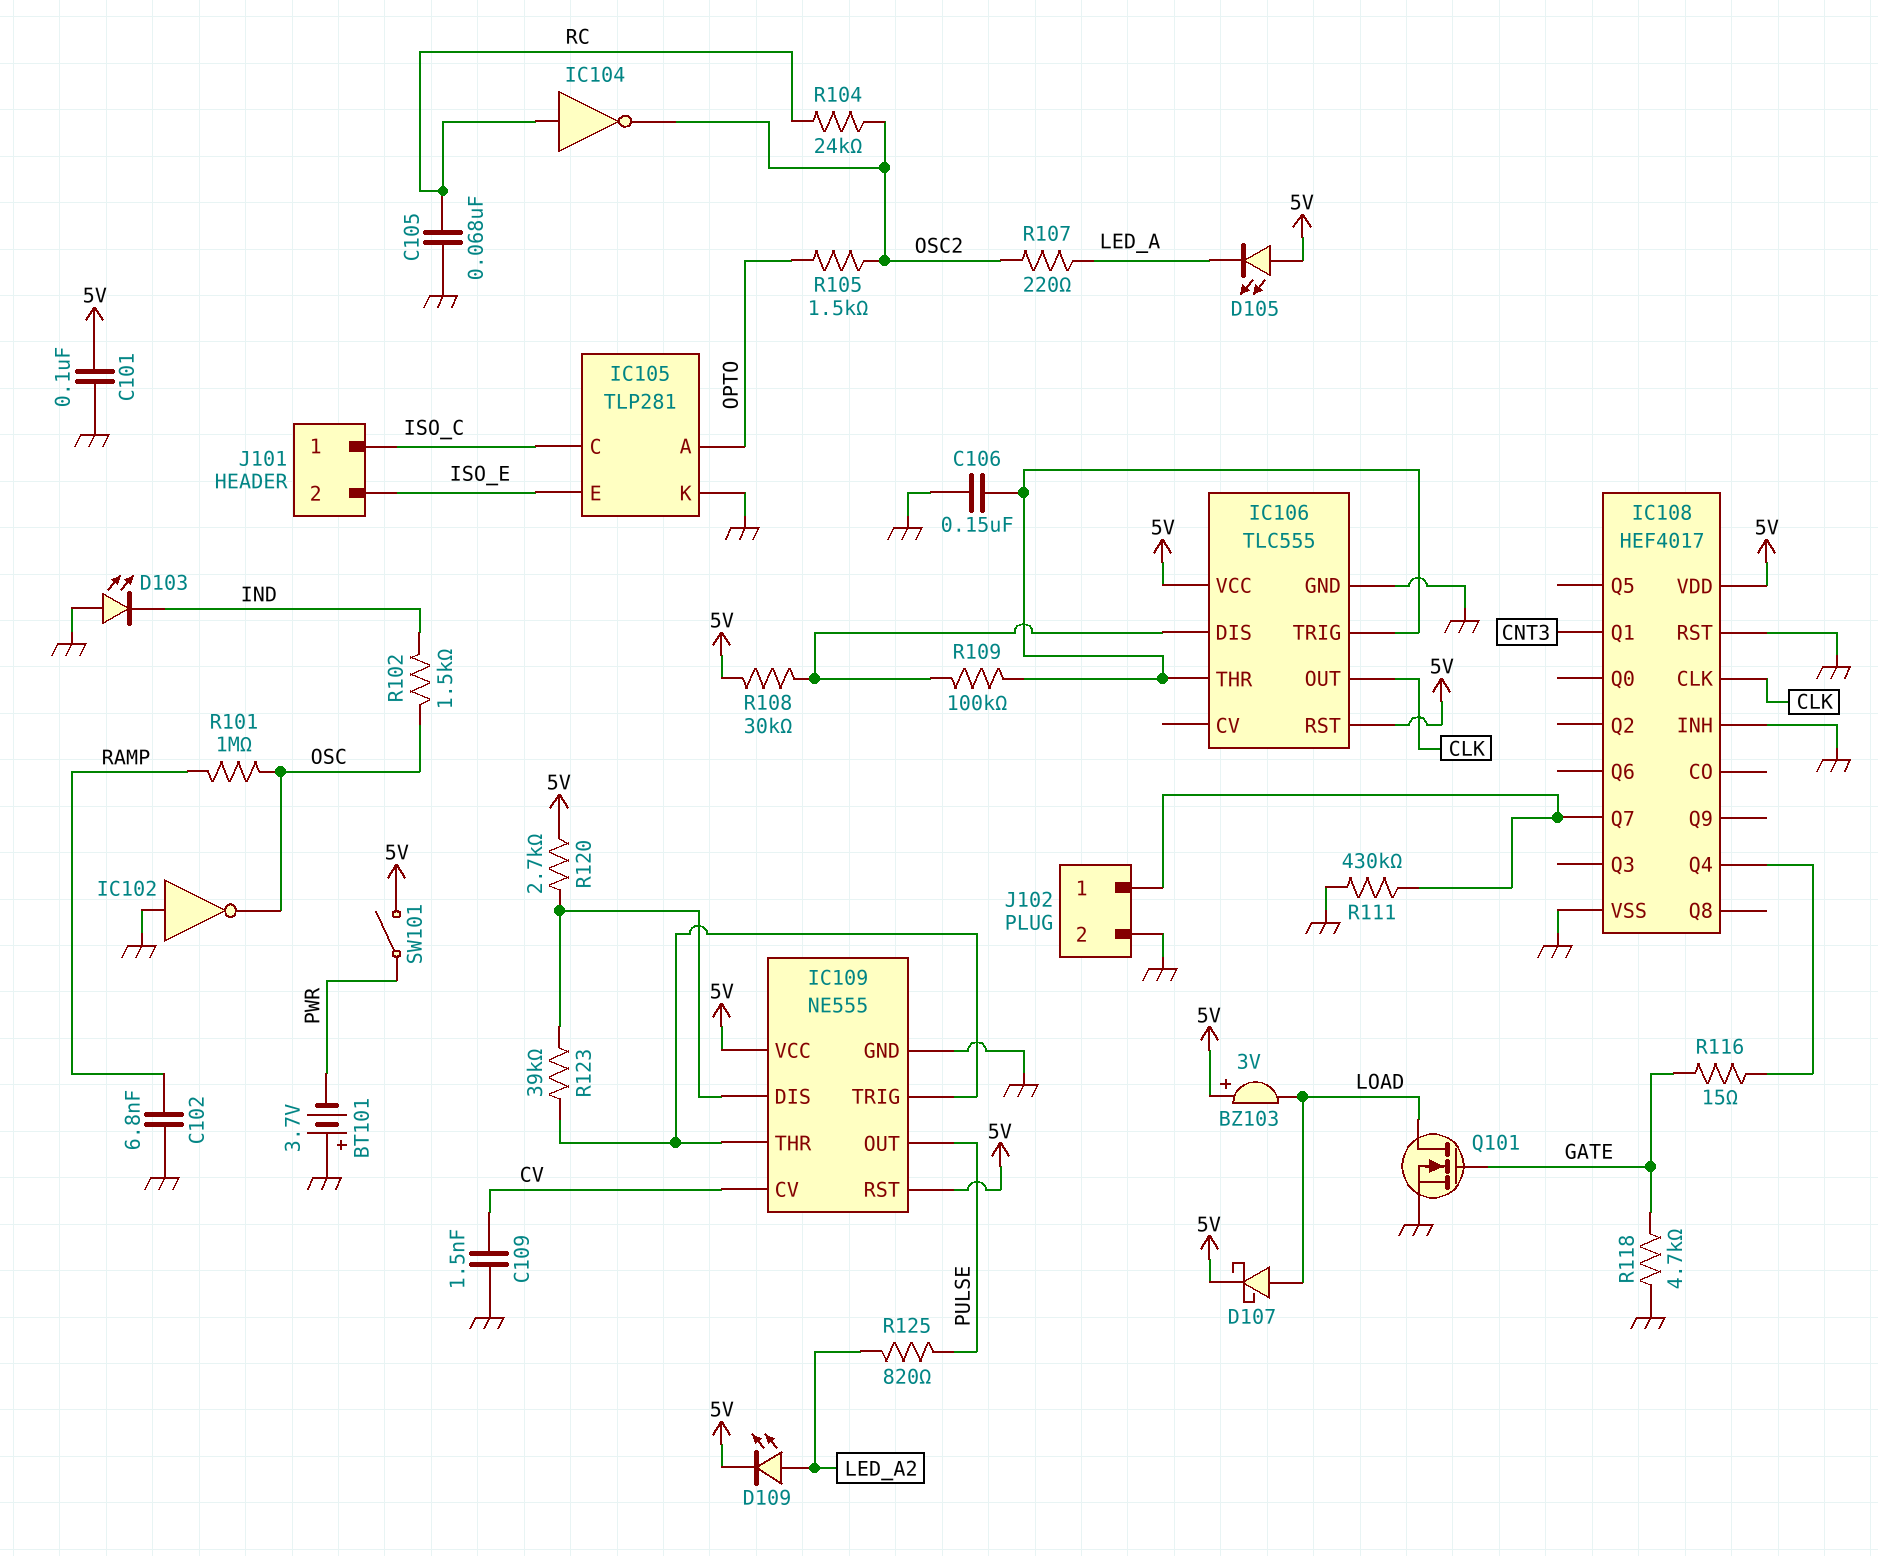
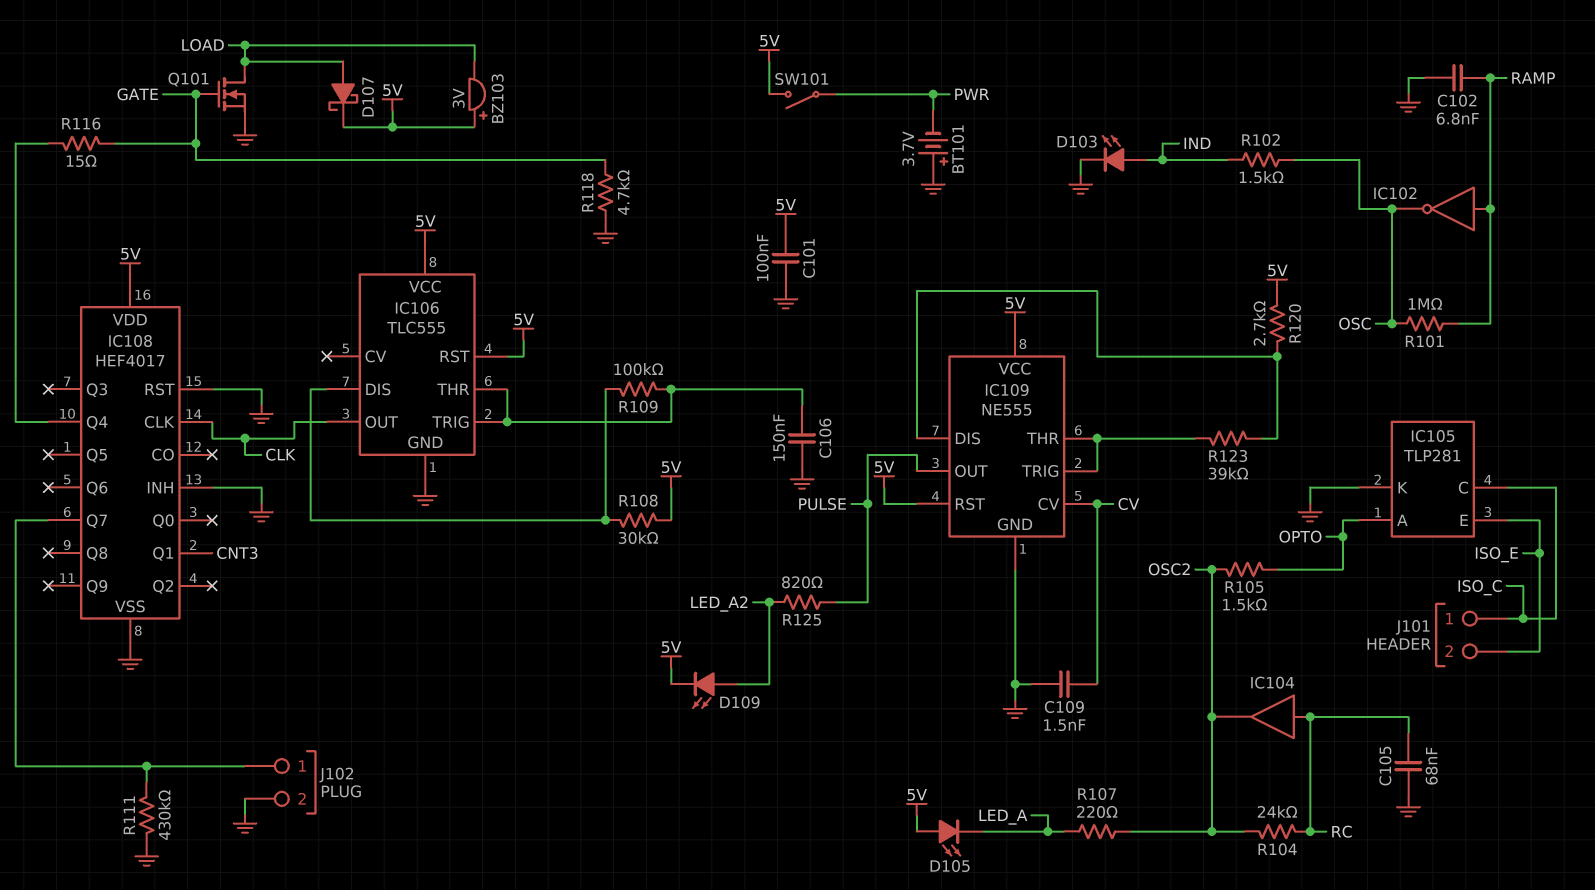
D103: LED (A GND, K IND) -> LED (A IND, K GND)
IC102: NOT (in GND, out OSC) -> NOT (in RAMP, out OSC)
IC104: NOT (in RC, out OSC2) -> buffer (in RC, out OSC2)

